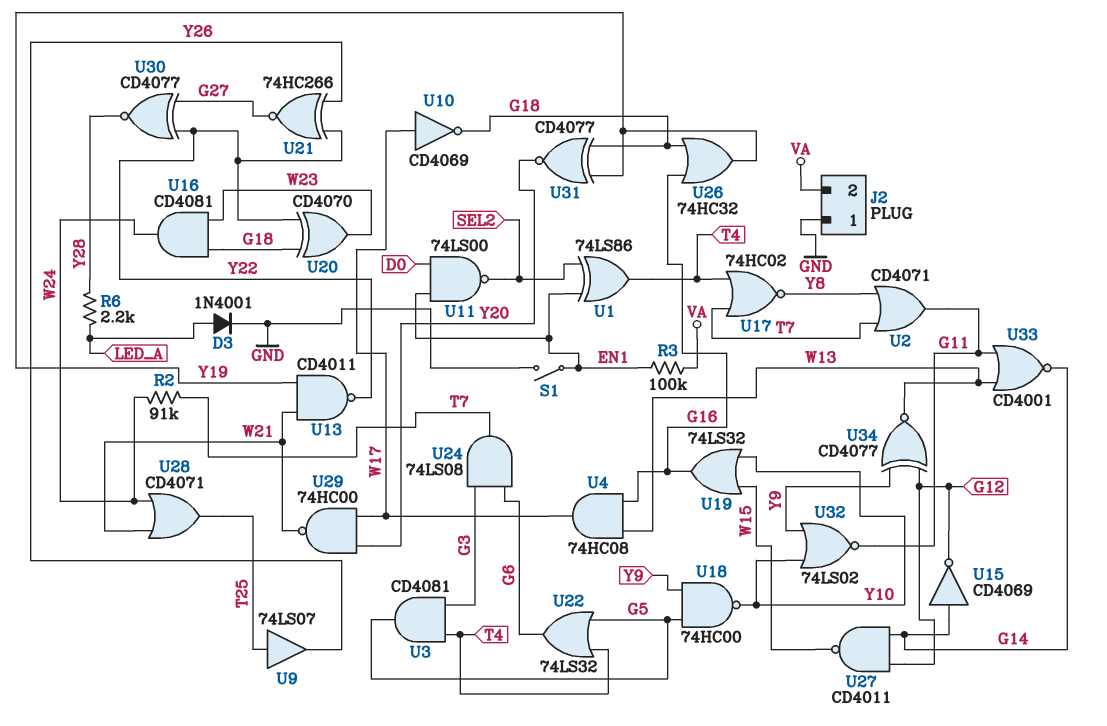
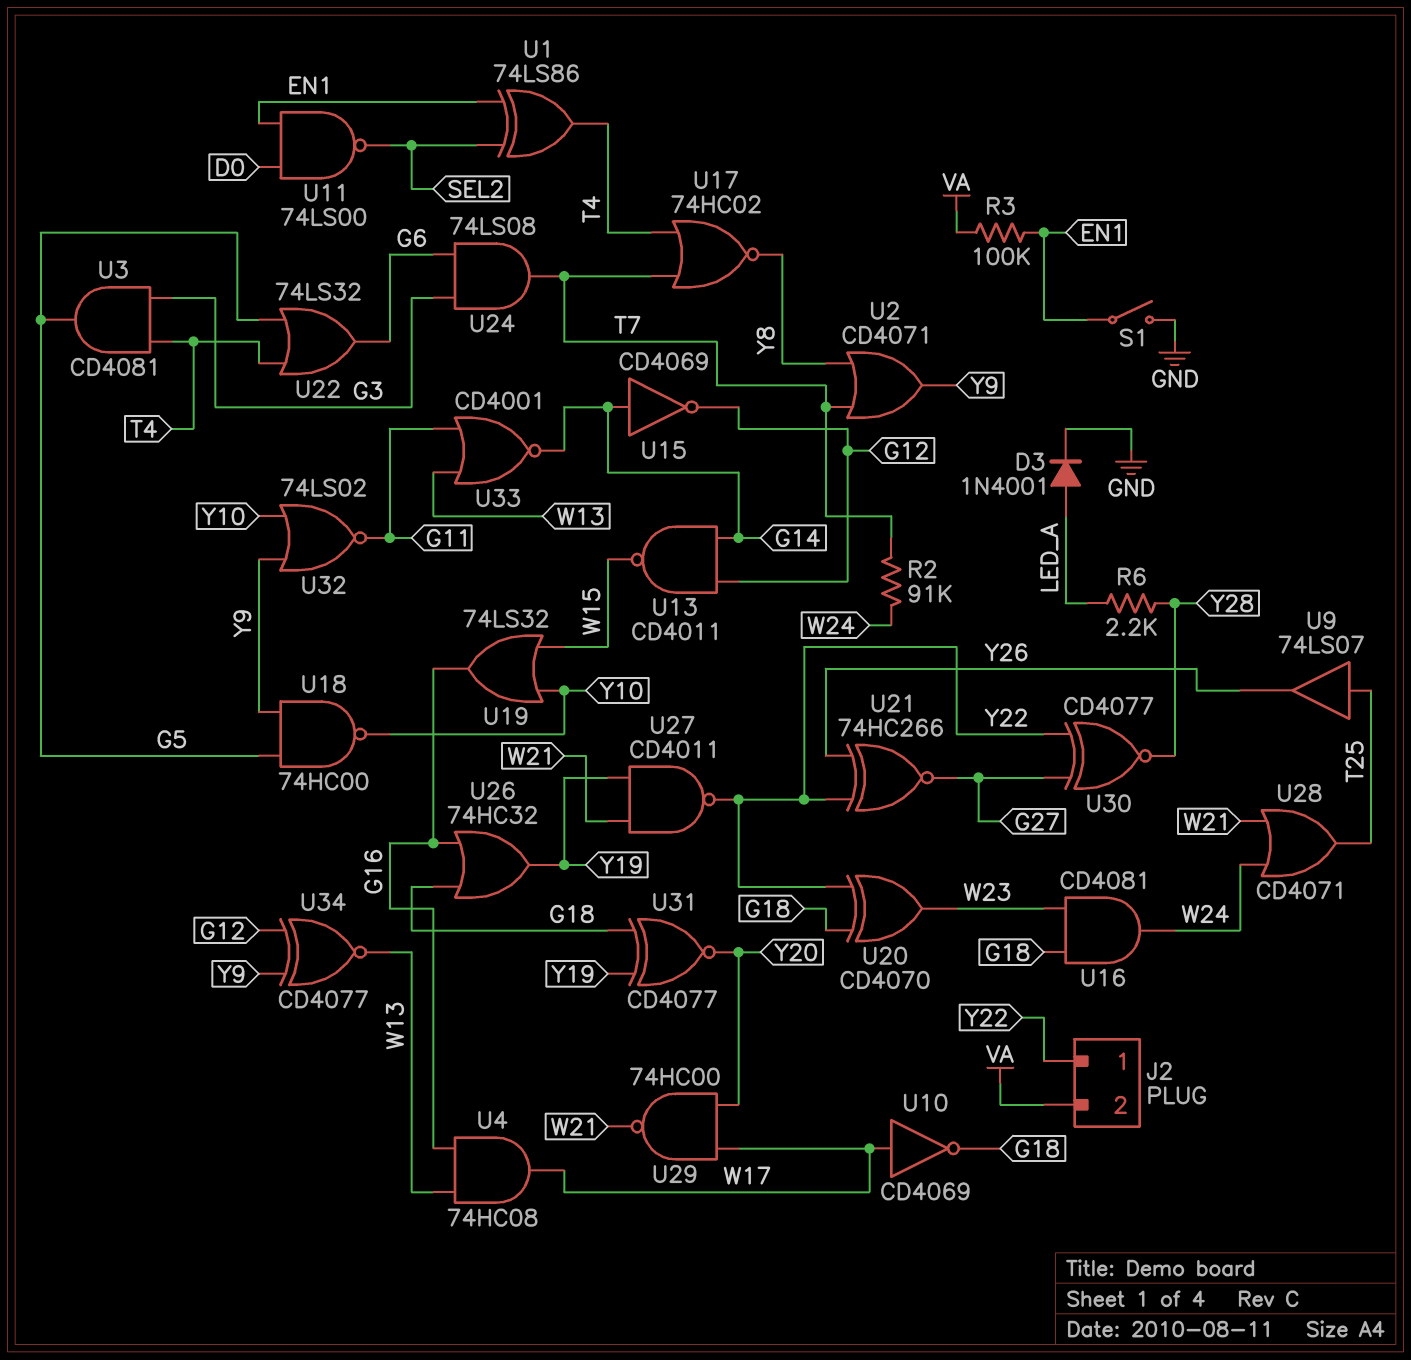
J2 pin 1: GND -> Y22
U2: OR CD4071 (in T7, in Y8, out G11) -> OR CD4071 (in T7, in Y8, out Y9)
U13: NAND CD4011 (in W21, in Y19, out Y22) -> NAND CD4011 (in G12, in G14, out W15)
U27: NAND CD4011 (in G12, in G14, out W15) -> NAND CD4011 (in W21, in Y19, out Y22)

